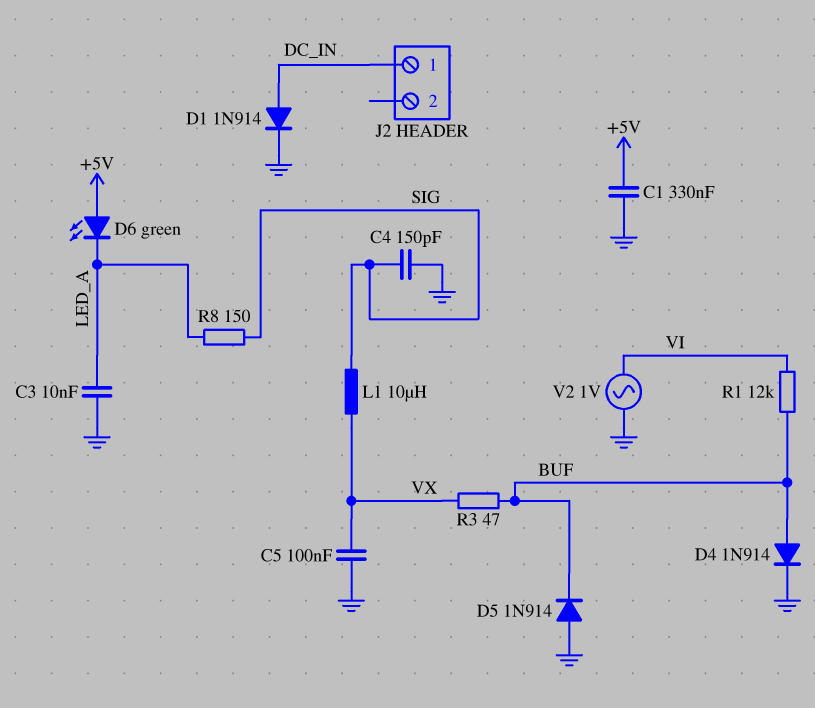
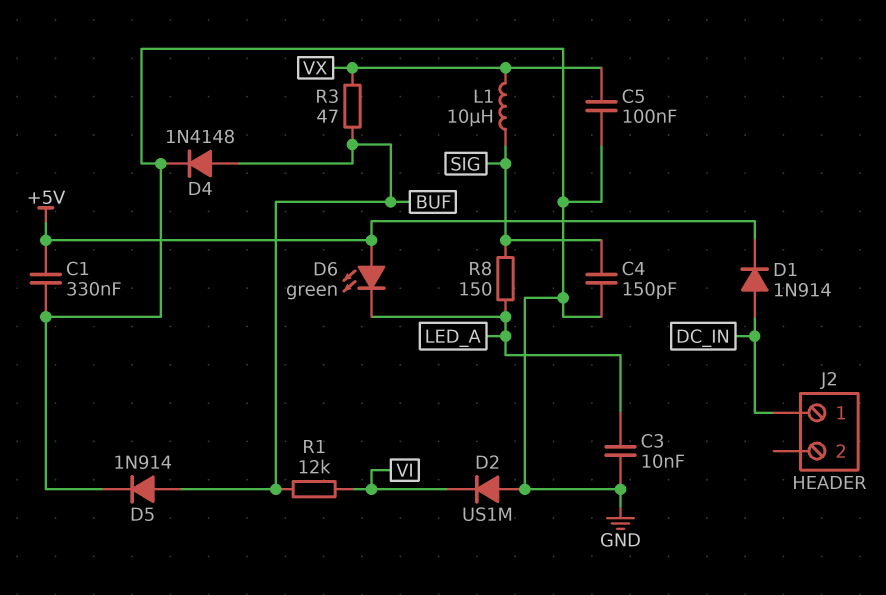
D1: diode 1N914 (A DC_IN, K GND) -> diode 1N914 (A DC_IN, K +5V)
D2: none -> diode US1M (A GND, K VI)
D4: diode 1N914 (A BUF, K GND) -> diode 1N4148 (A BUF, K GND)
D5: diode 1N914 (A GND, K BUF) -> diode 1N914 (A BUF, K GND)
V2: AC 1V (GND, VI) -> none

